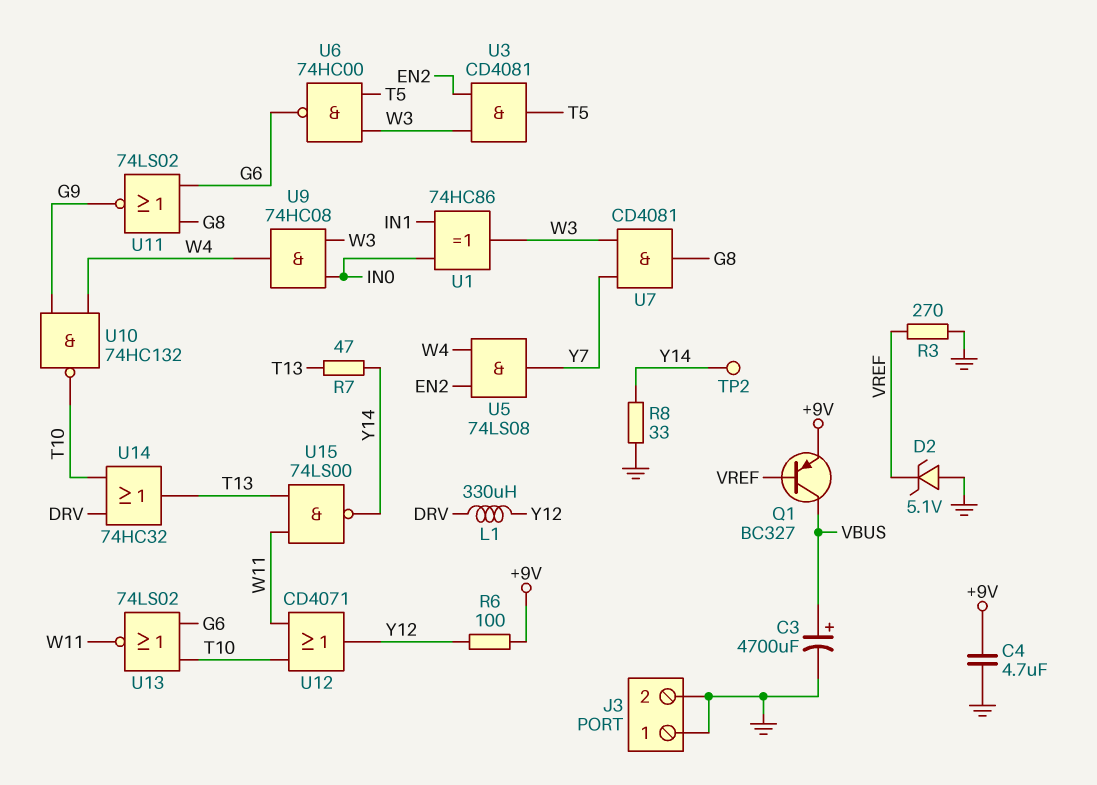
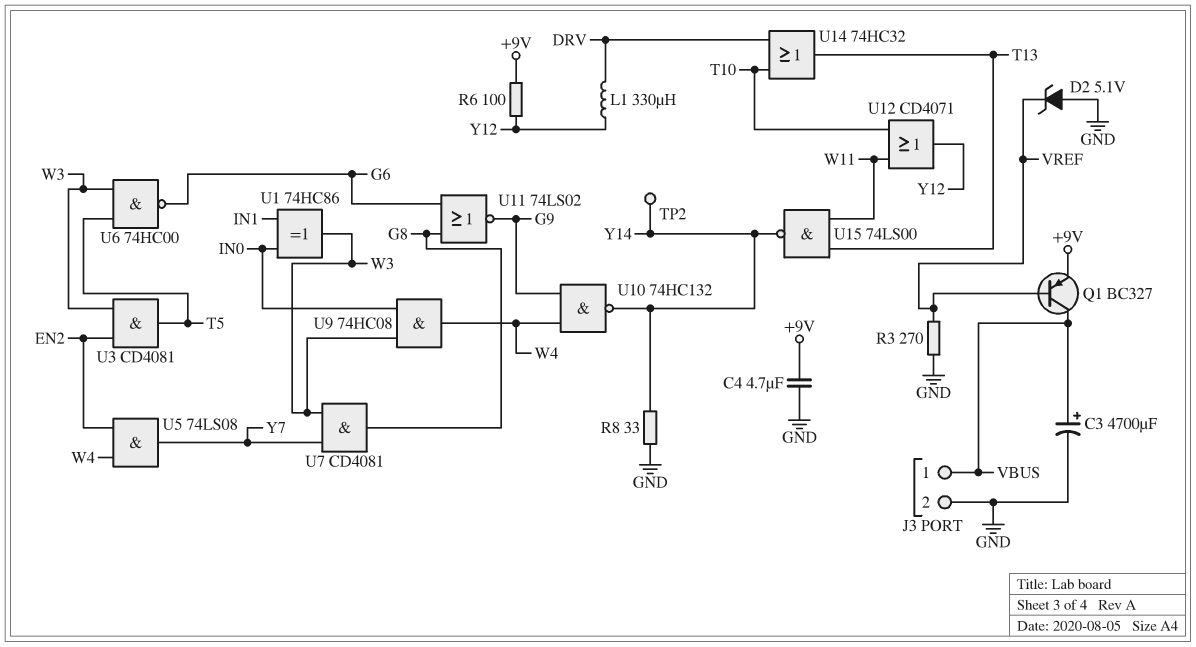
J3 pin 1: GND -> VBUS
R7: 47 (T13, Y14) -> none
U10: NAND 74HC132 (in G9, in W4, out T10) -> NAND 74HC132 (in G9, in W4, out Y14)
U13: NOR 74LS02 (in G6, in T10, out W11) -> none

